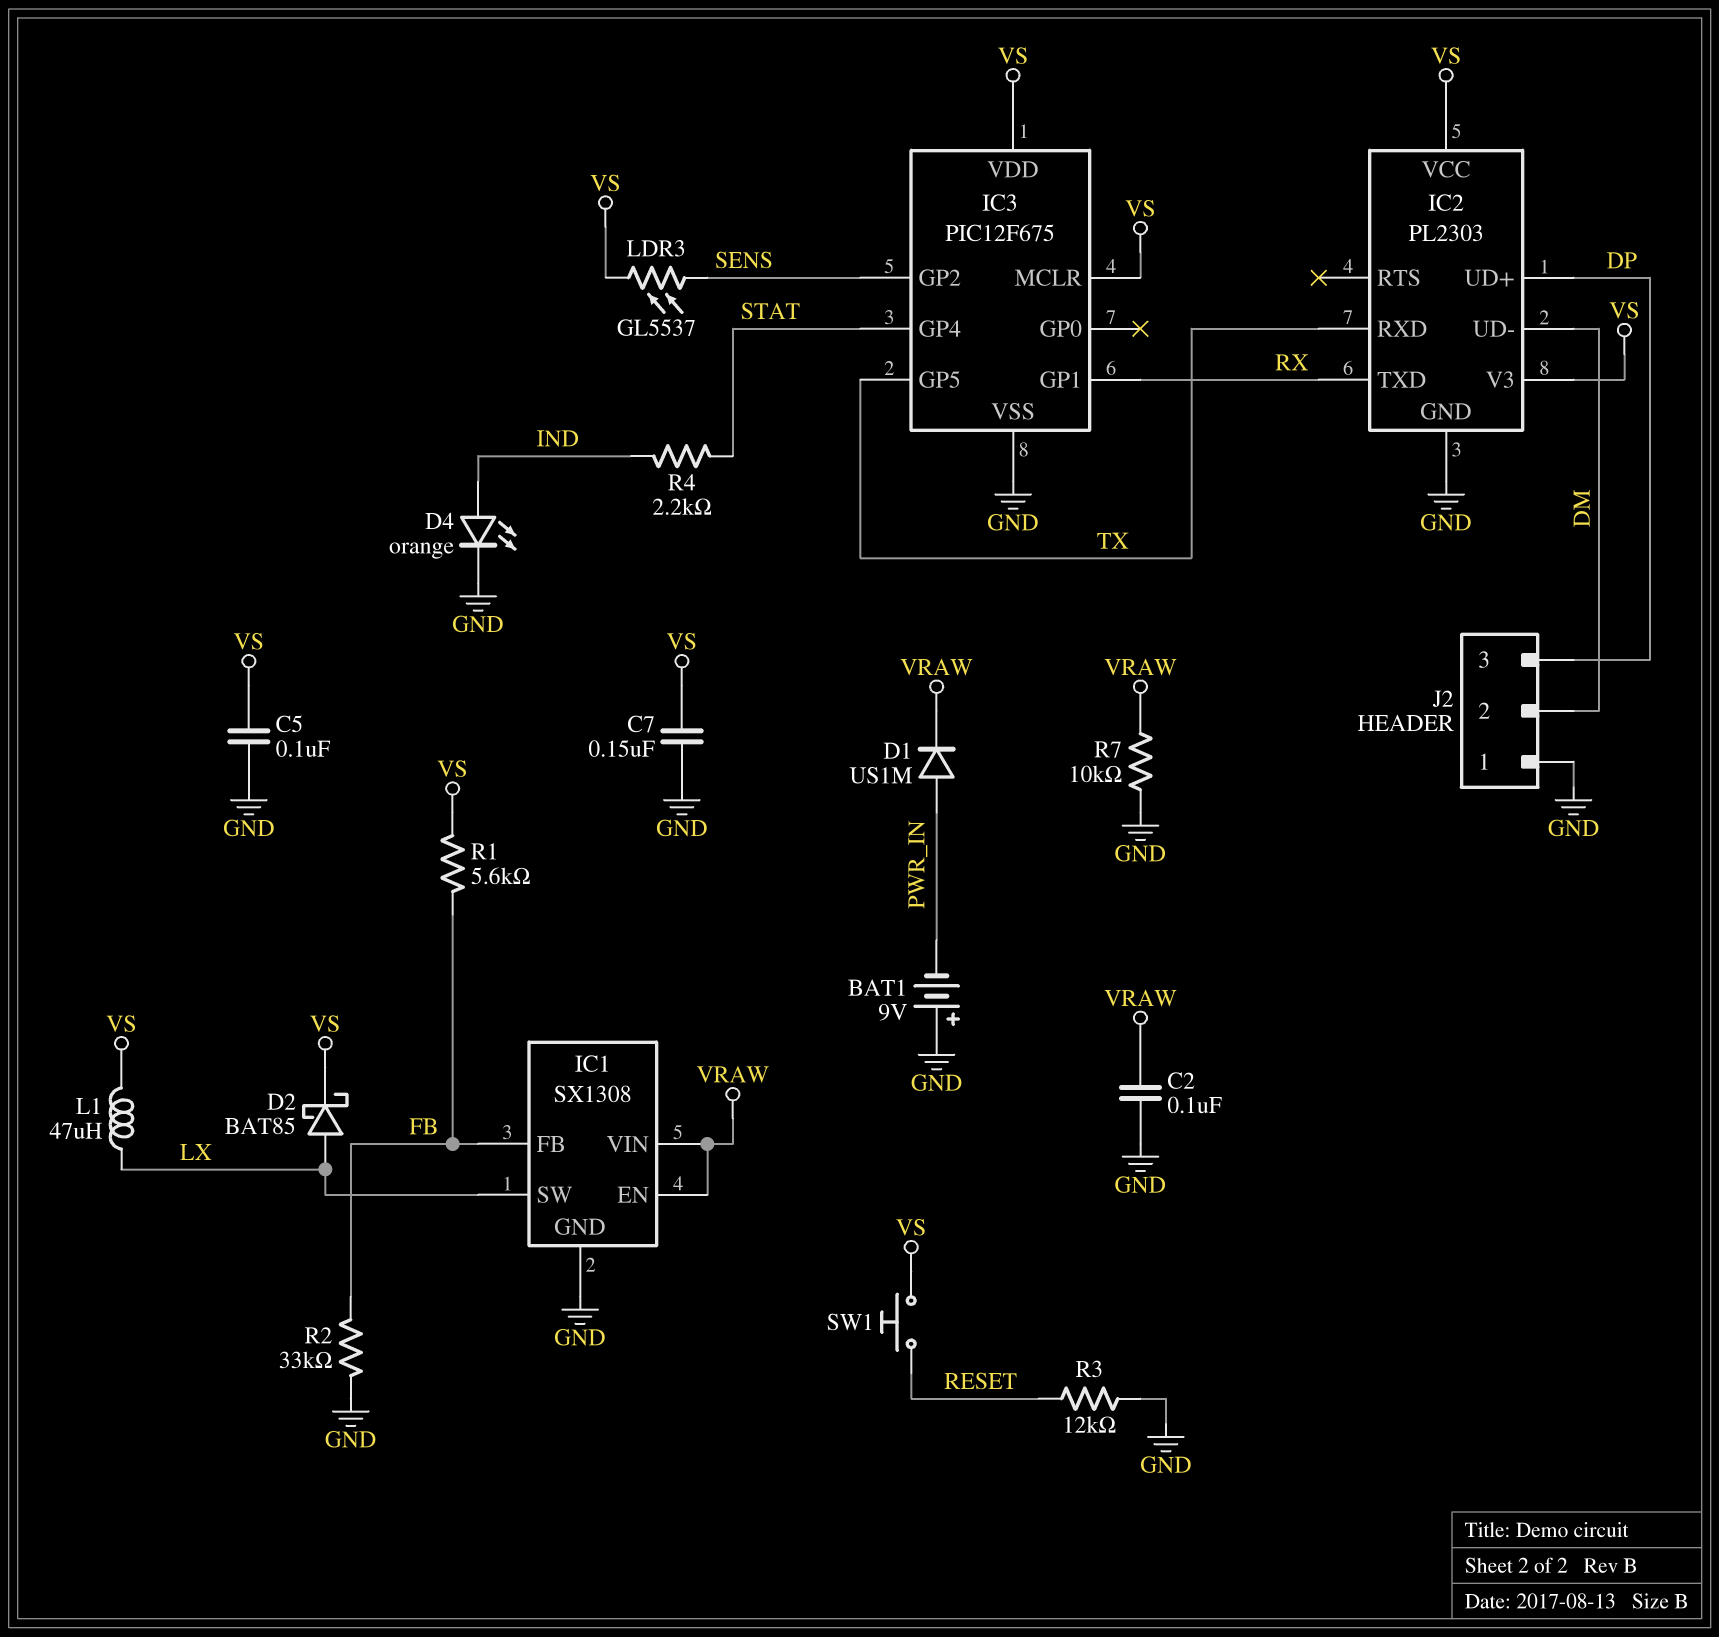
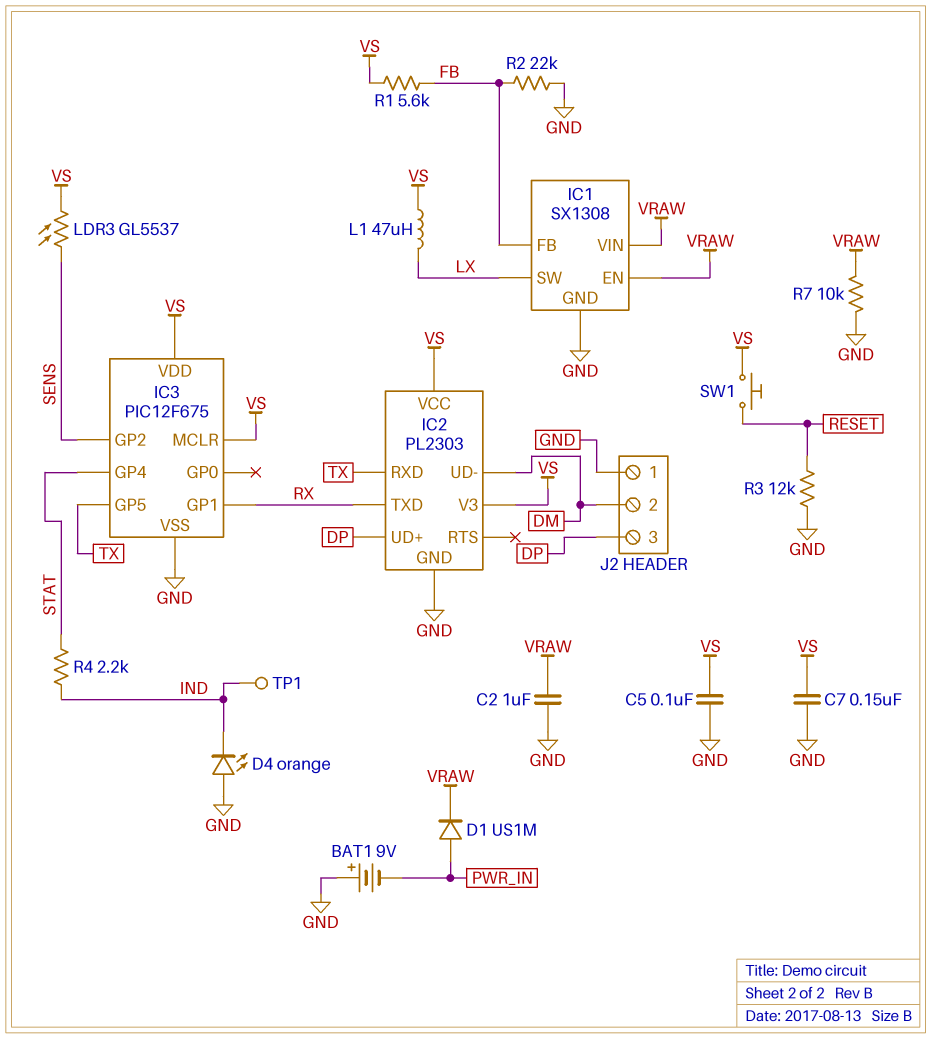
C2: 100nF (GND, VRAW) -> 1uF (GND, VRAW)
D2: schottky BAT85 (A LX, K VS) -> none
D4: LED orange (A IND, K GND) -> LED orange (A GND, K IND)
R2: 33k (FB, GND) -> 22k (FB, GND)
TP1: none -> test point (IND)

